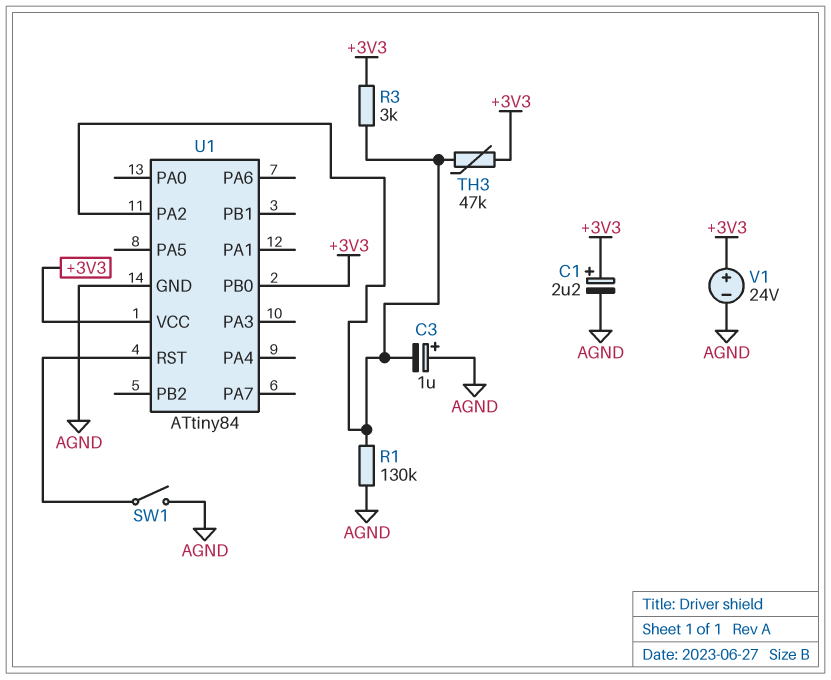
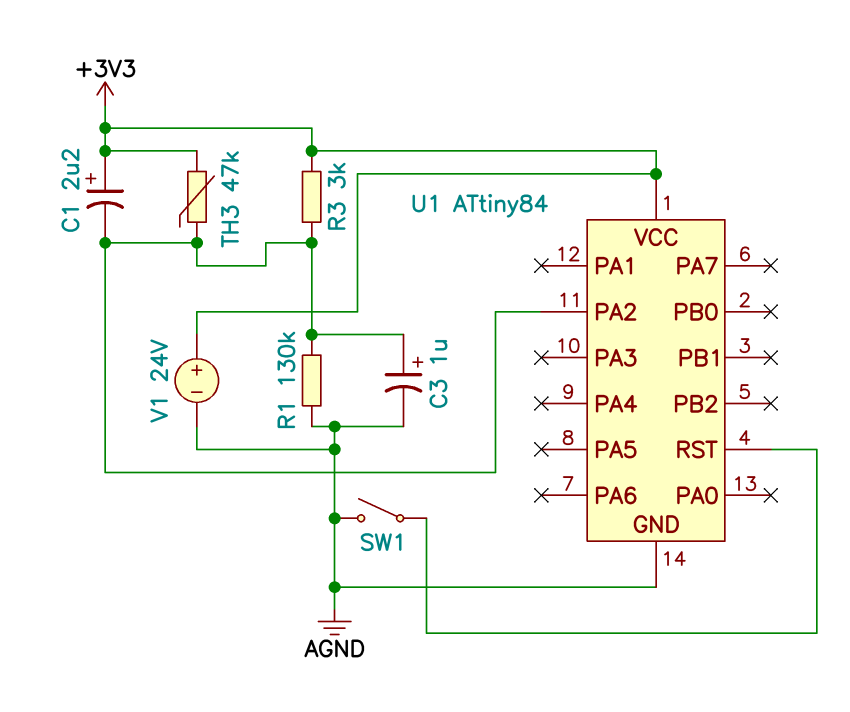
C1: 2.2uF (plus +3V3, minus AGND) -> 2.2uF (plus +3V3, minus U1/PA2)
C3: 1uF (plus AGND, minus U1/PA2) -> 1uF (plus U1/PA2, minus AGND)
U1 pin PB0: +3V3 -> none

